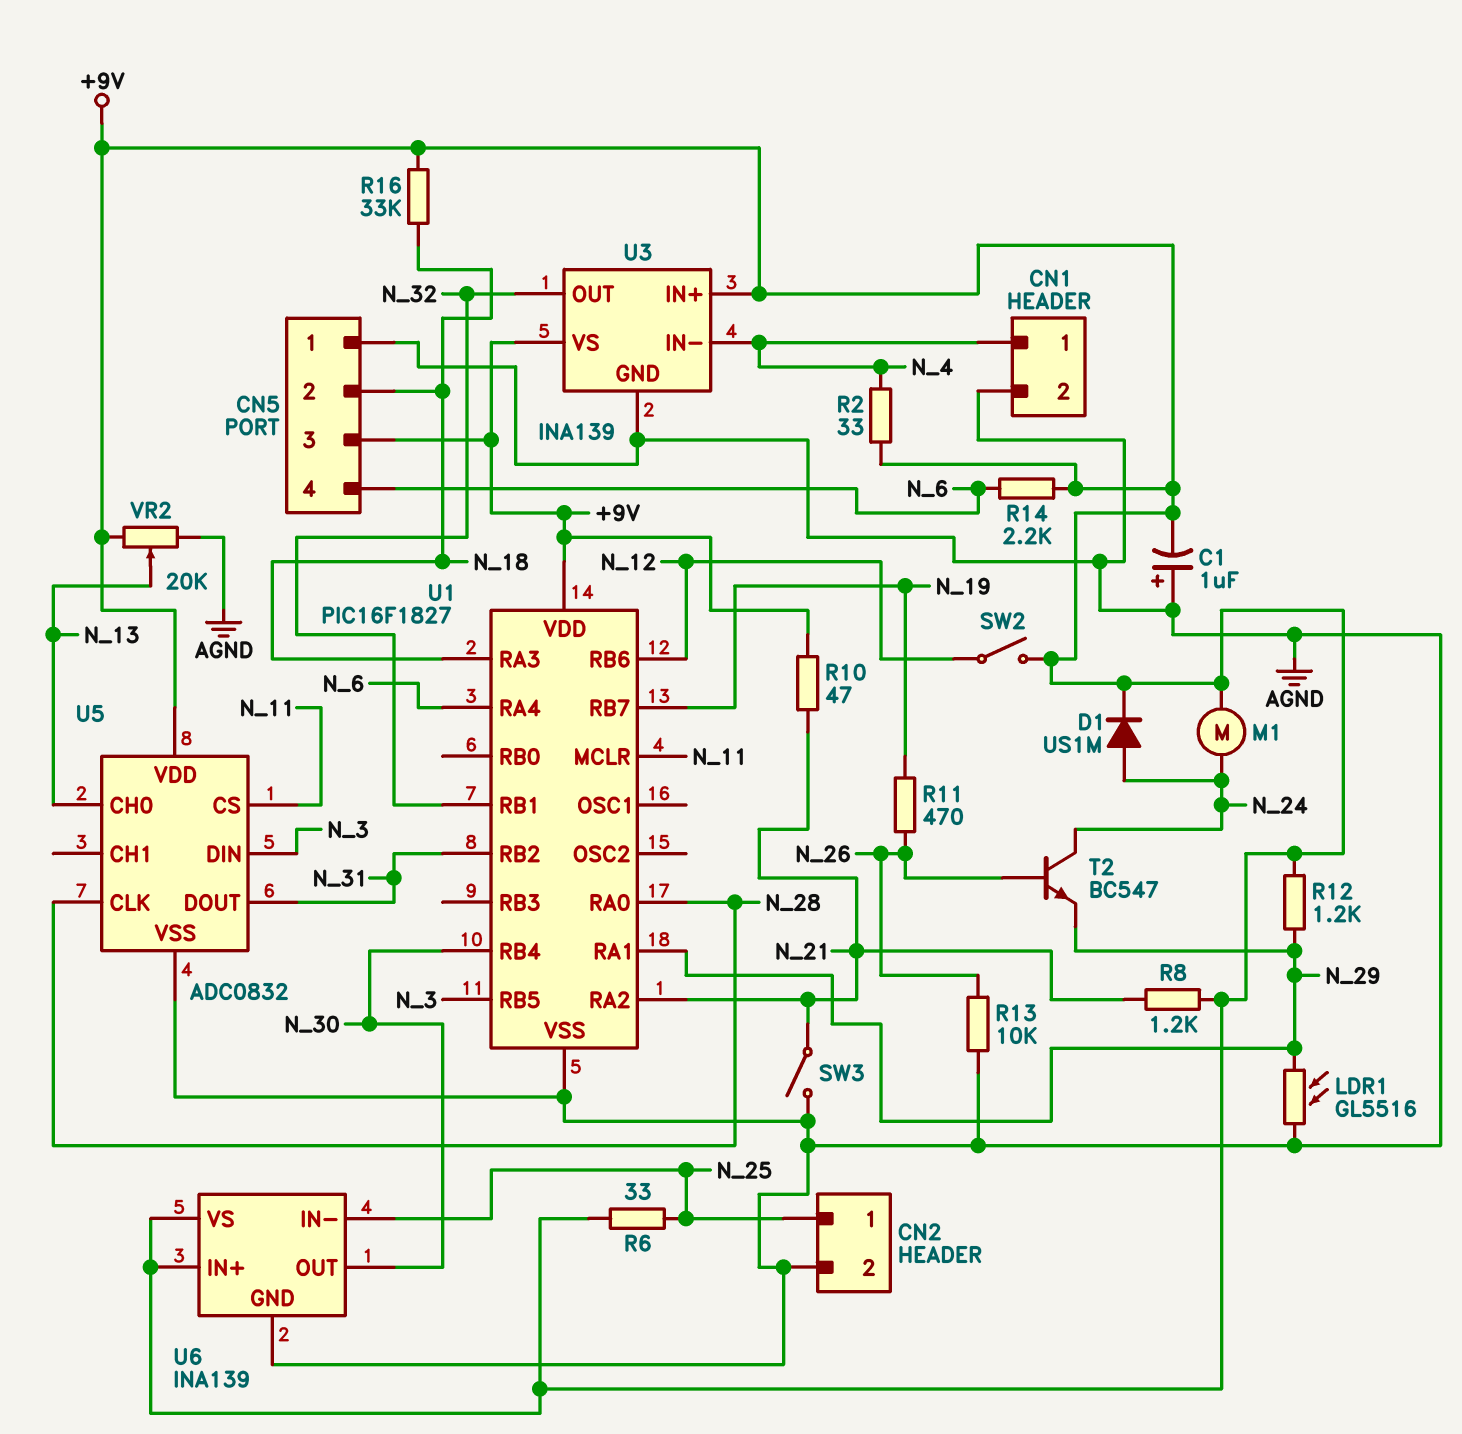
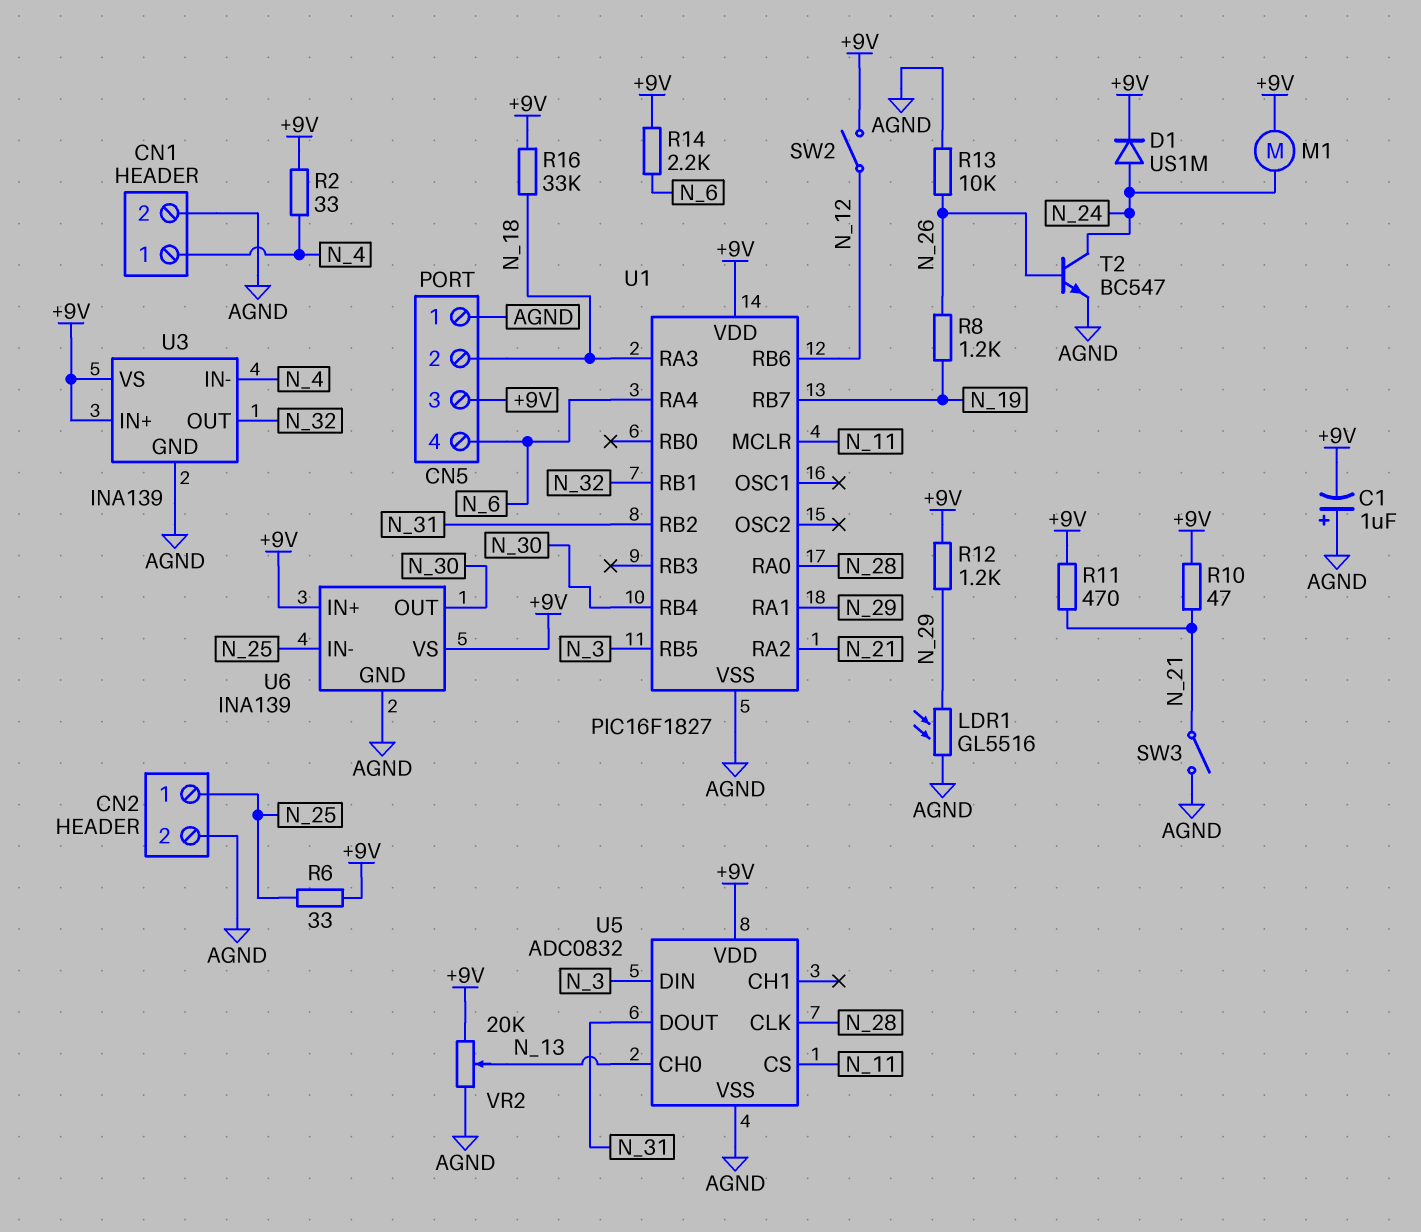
R8: 1.2k (+9V, N_21) -> 1.2k (N_19, N_26)
R11: 470 (N_19, N_26) -> 470 (+9V, N_21)
T2: NPN BC547 (B N_26, C N_24, E N_29) -> NPN BC547 (B N_26, C N_24, E AGND)

